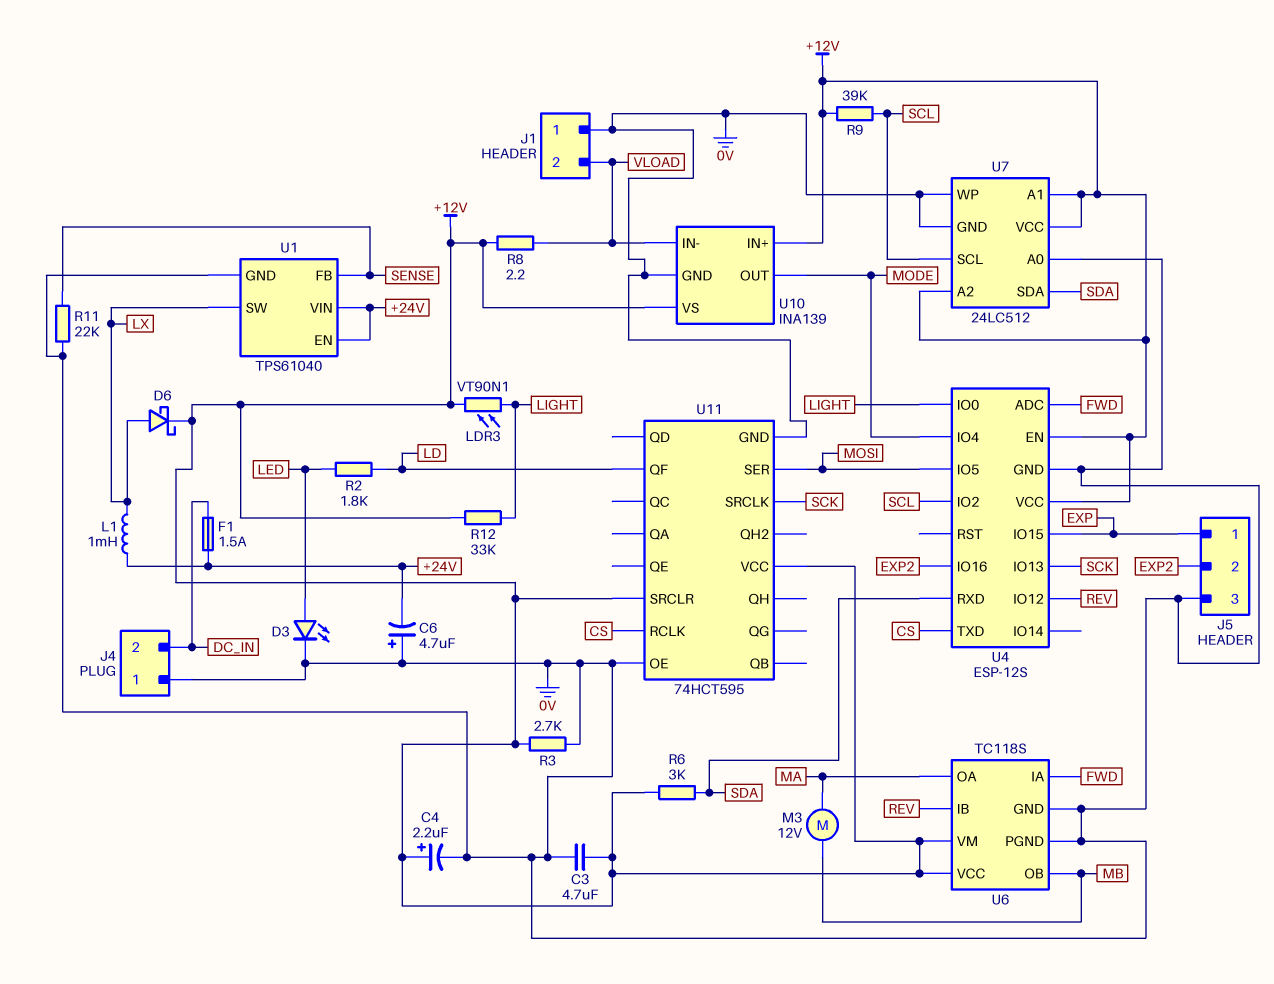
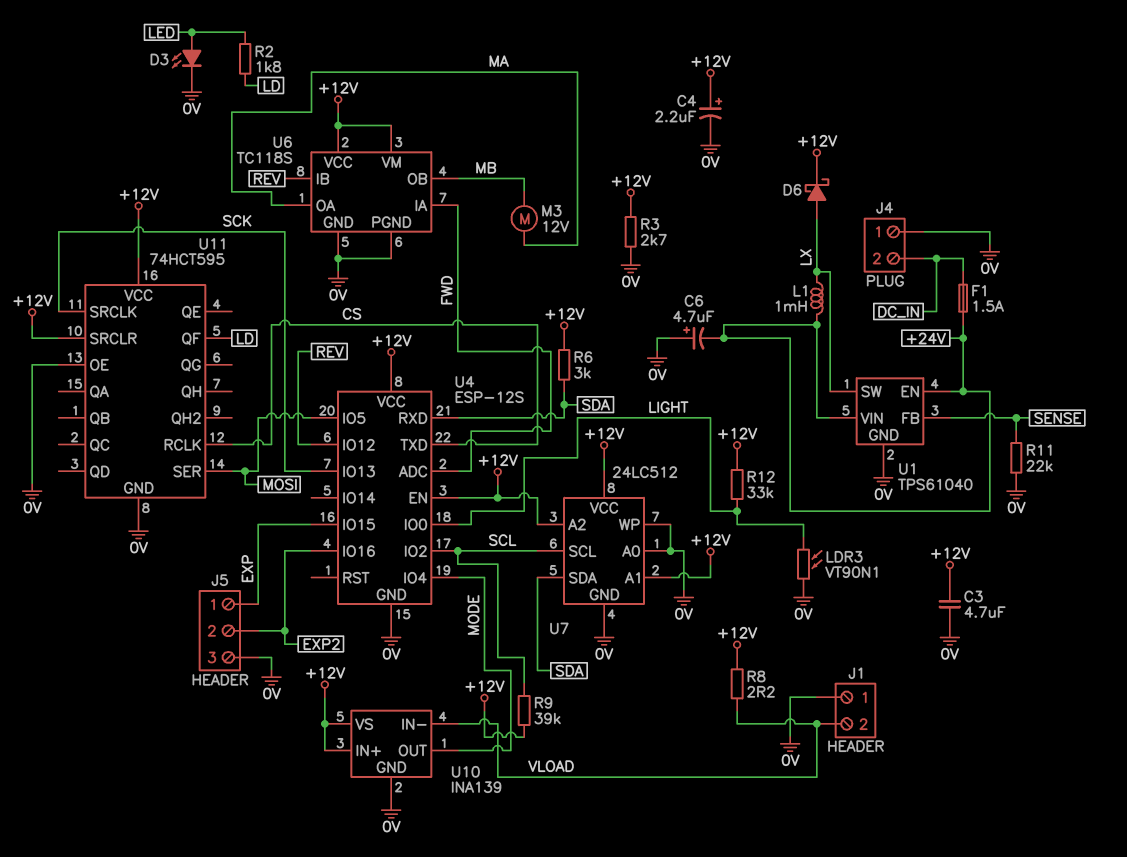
LDR3: VT90N1 (+12V, LIGHT) -> VT90N1 (0V, LIGHT)

